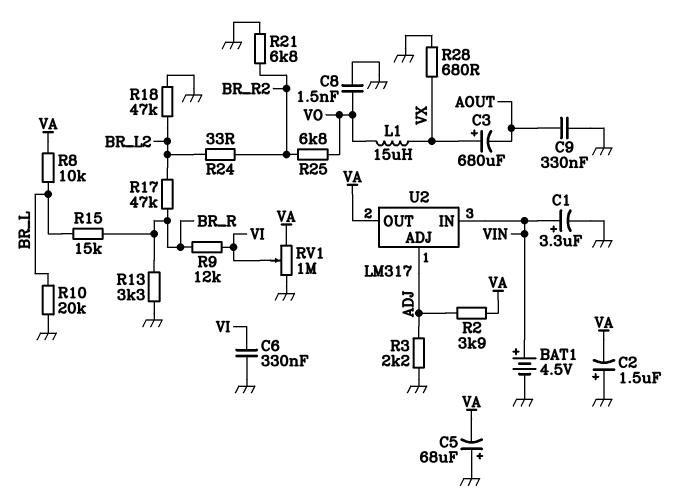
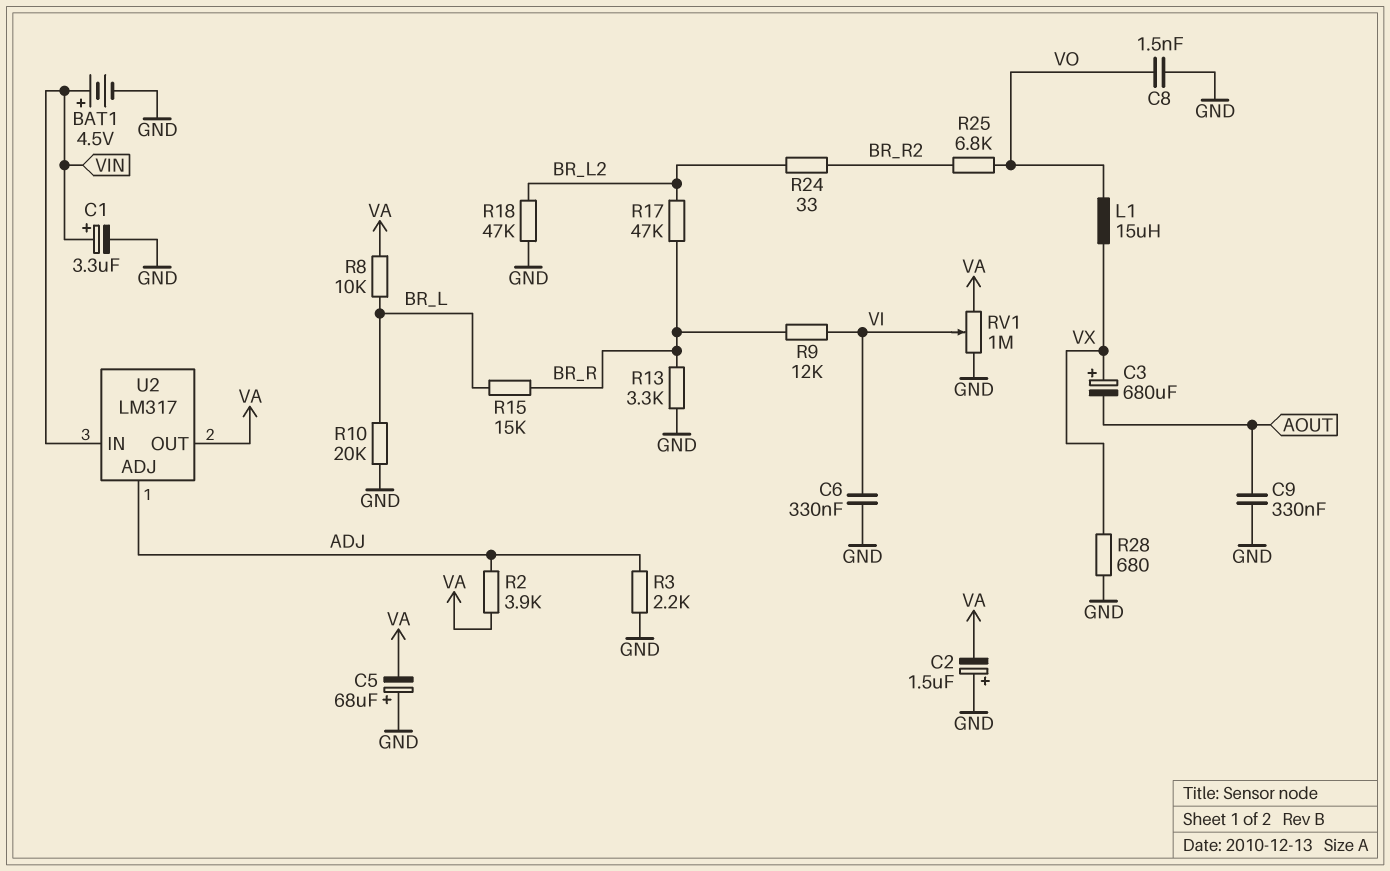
R21: 6.8k (BR_R2, GND) -> none

